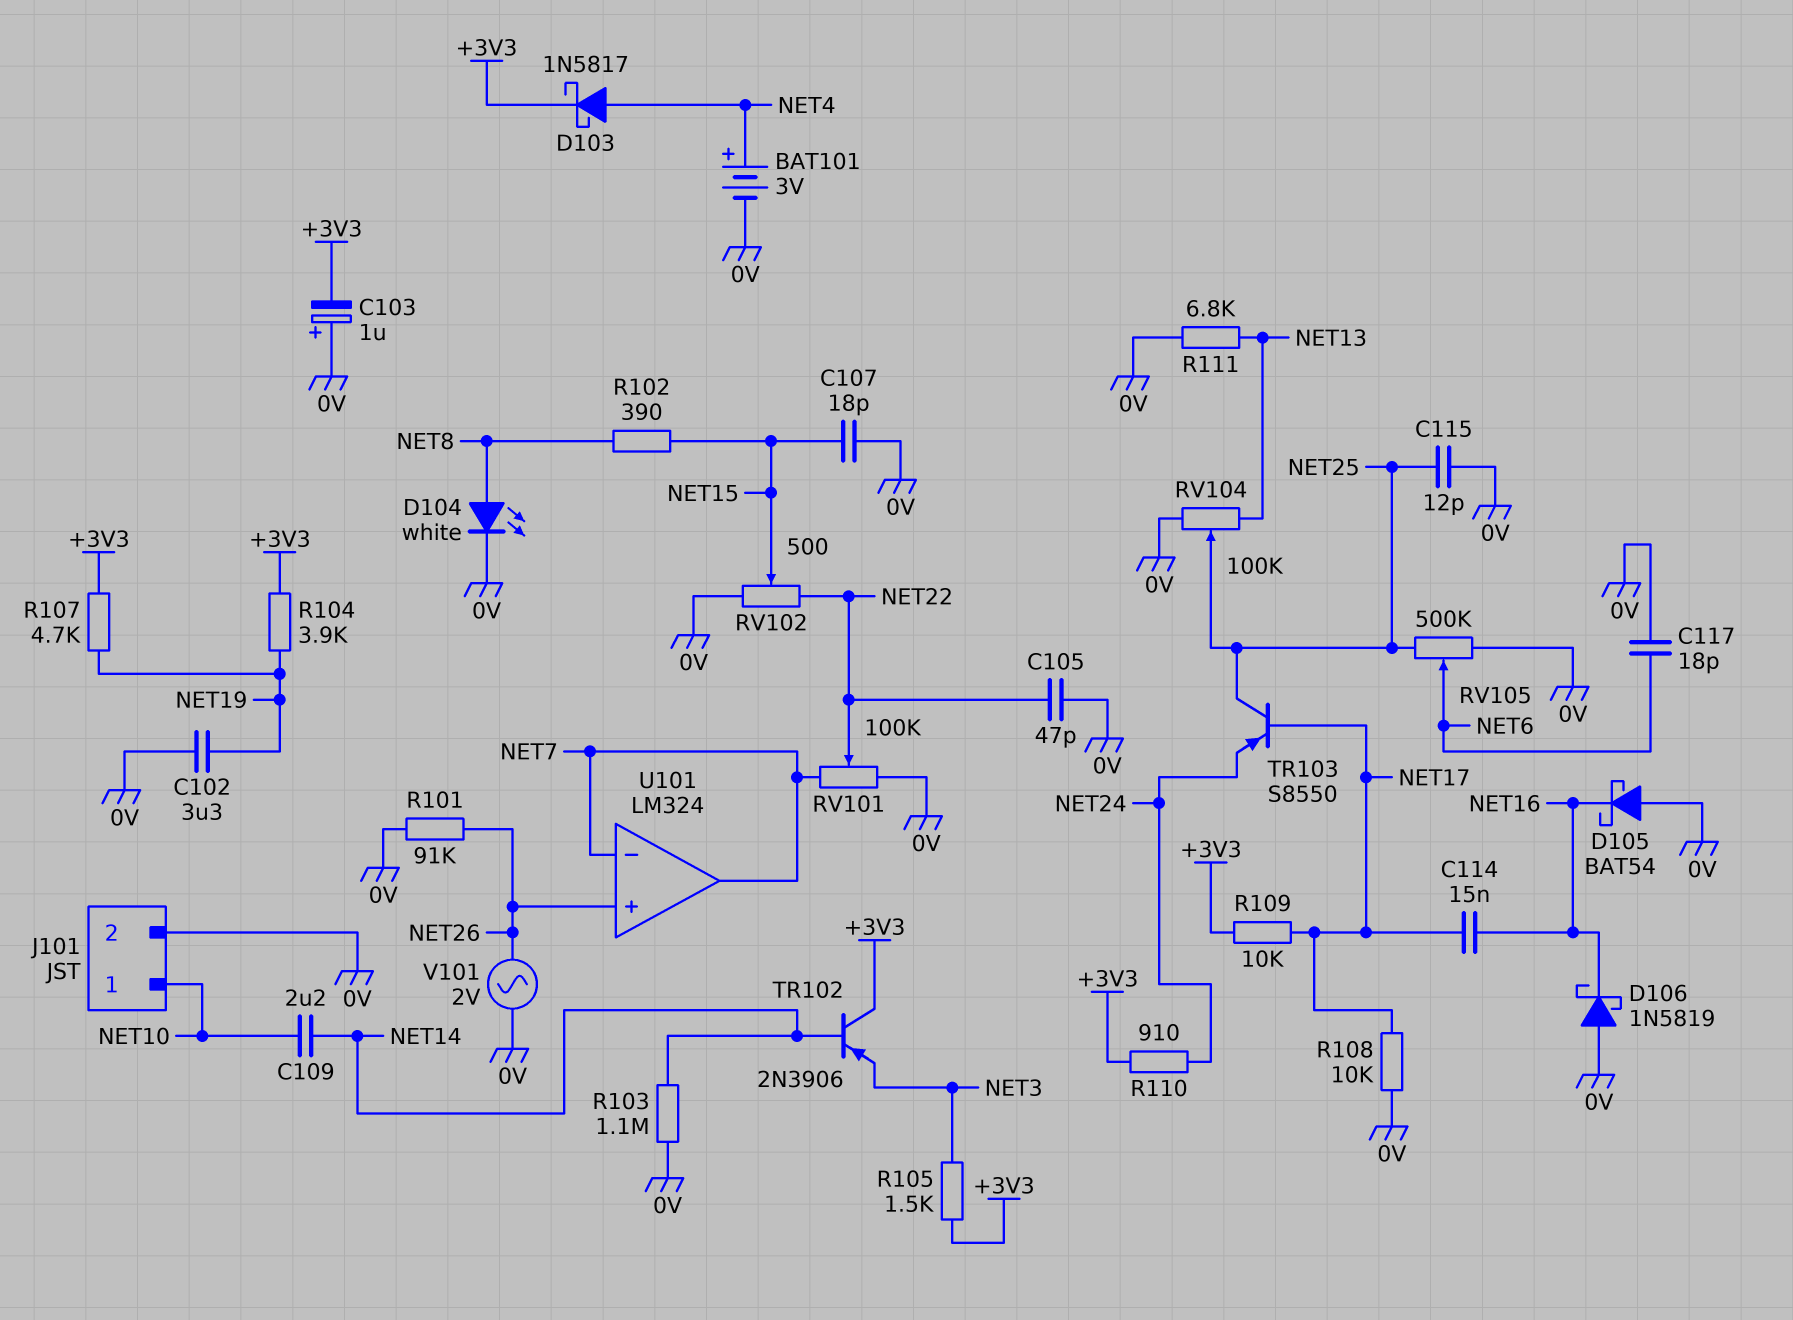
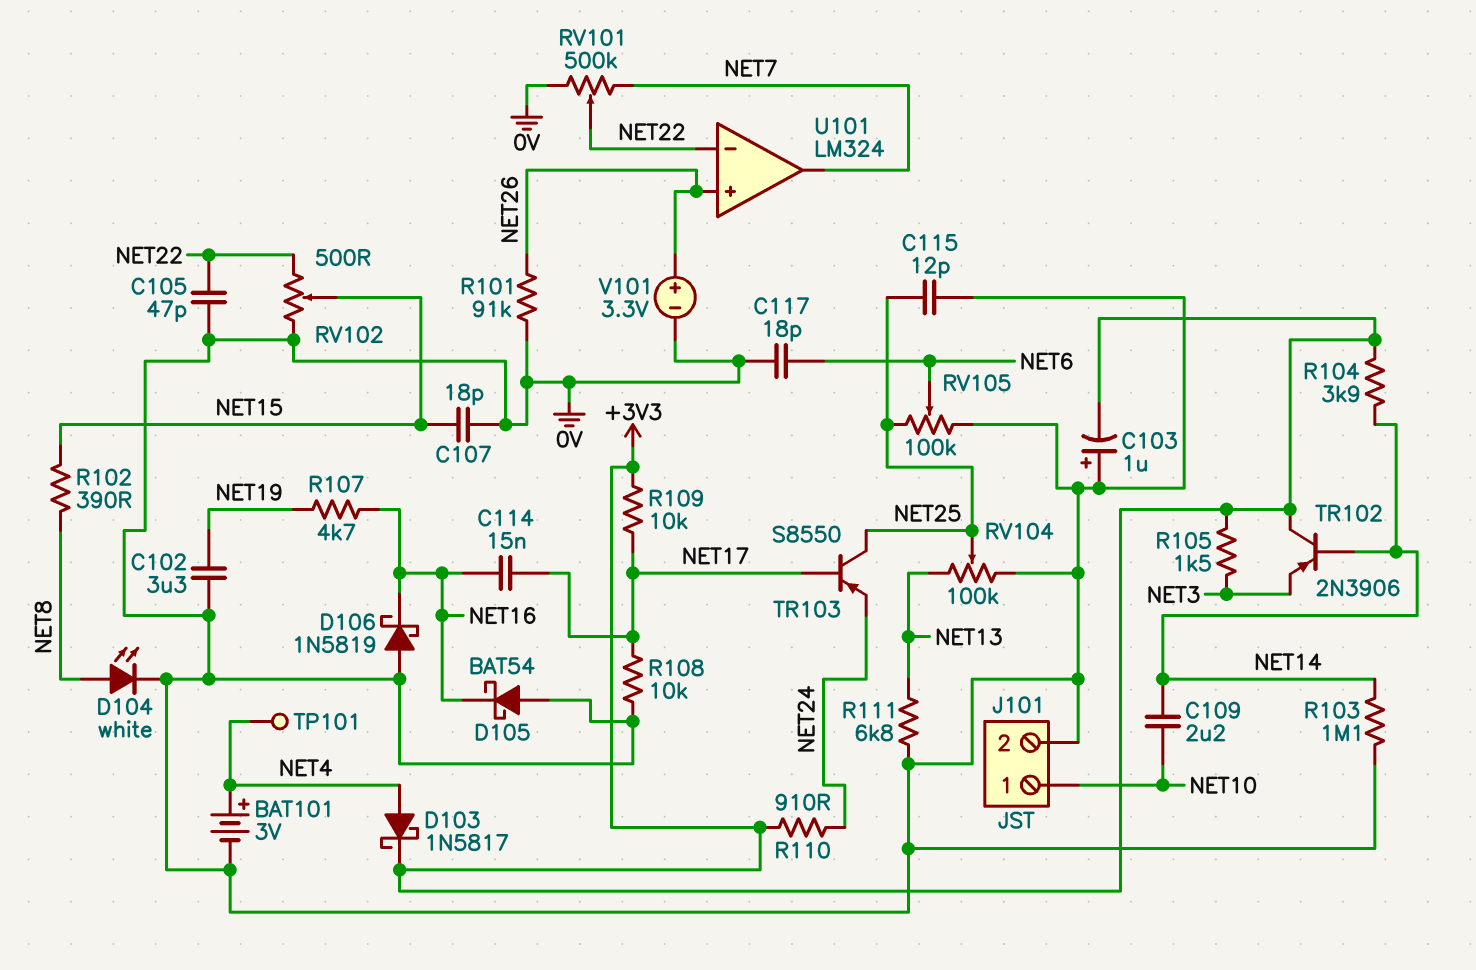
R104: 3.9k (+3V3, NET19) -> 3.9k (+3V3, NET14)
R107: 4.7k (+3V3, NET19) -> 4.7k (NET16, NET19)
RV101: 100k (0V, NET7, wiper NET22) -> 500k (0V, NET7, wiper NET22)
RV105: 500k (0V, NET25, wiper NET6) -> 100k (0V, NET25, wiper NET6)
TP101: none -> test point (NET4)
U101 pin in-: NET7 -> NET22
V101: AC 2V (0V, NET26) -> 3.3V (plus NET26, minus 0V)

